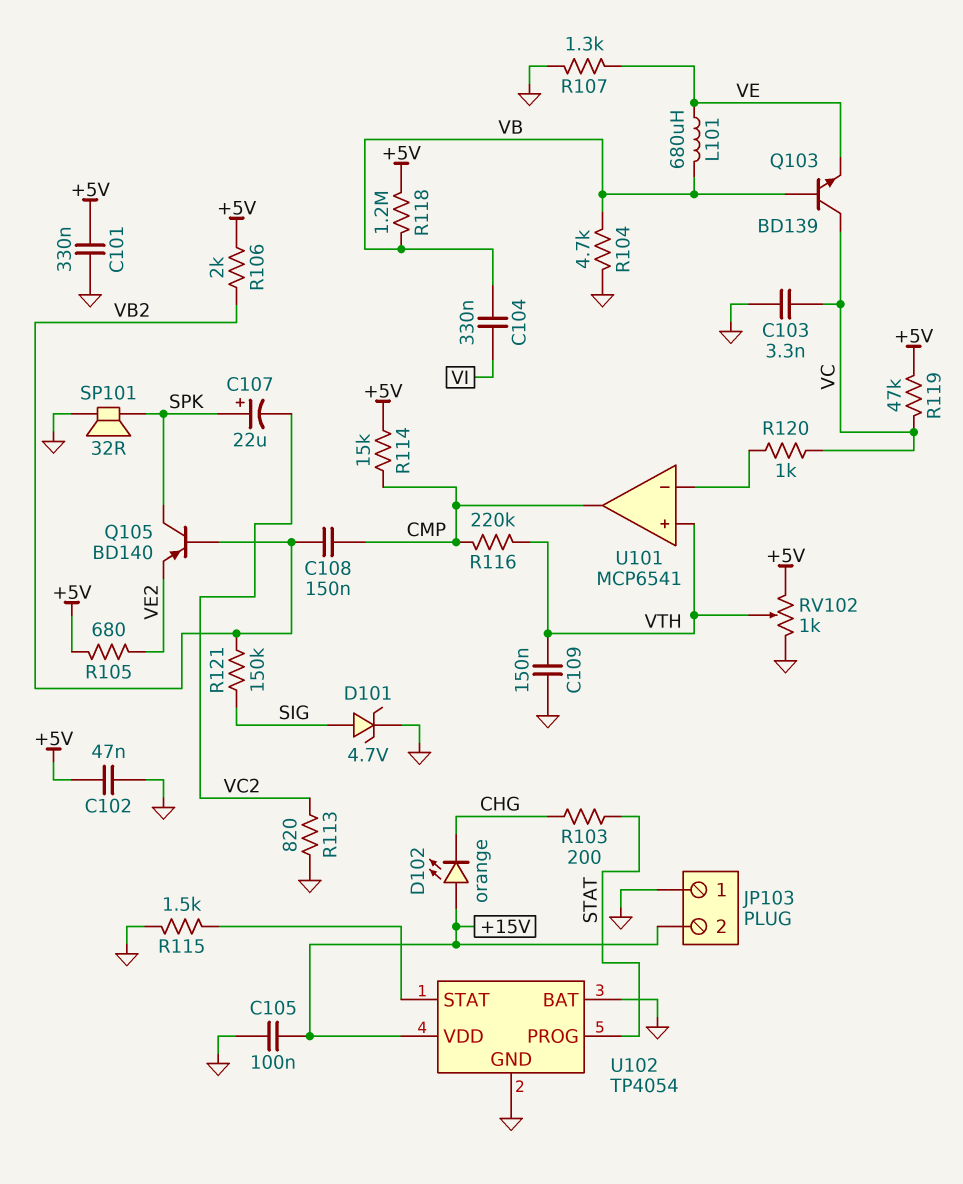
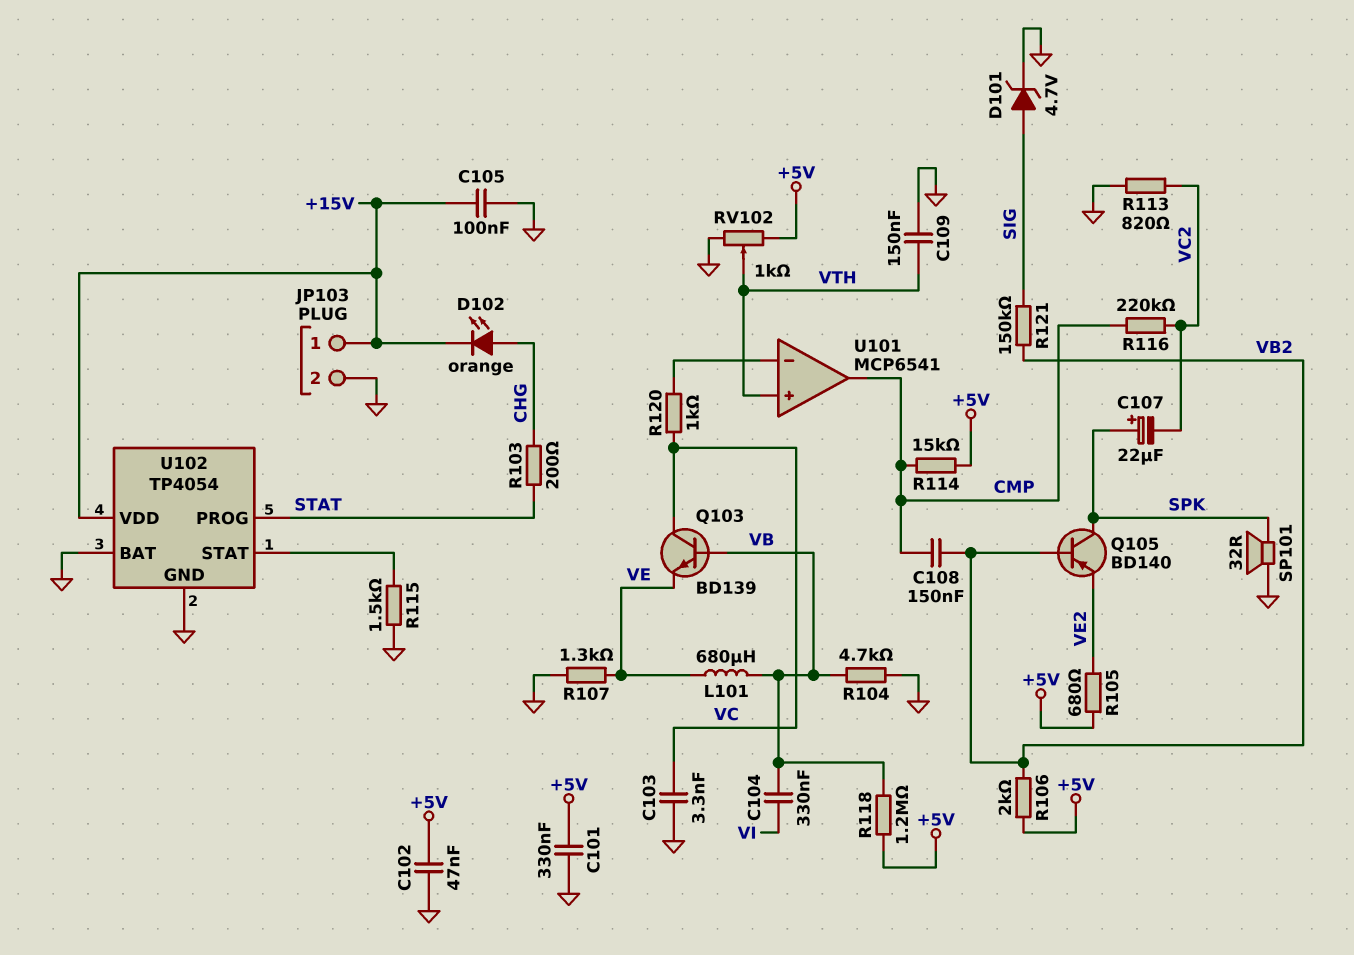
D102: LED orange (A +15V, K CHG) -> LED orange (A CHG, K +15V)
JP103 pin 1: GND -> +15V
JP103 pin 2: +15V -> GND
R116: 220k (CMP, VTH) -> 220k (CMP, VC2)
R119: 47k (+5V, VC) -> none

